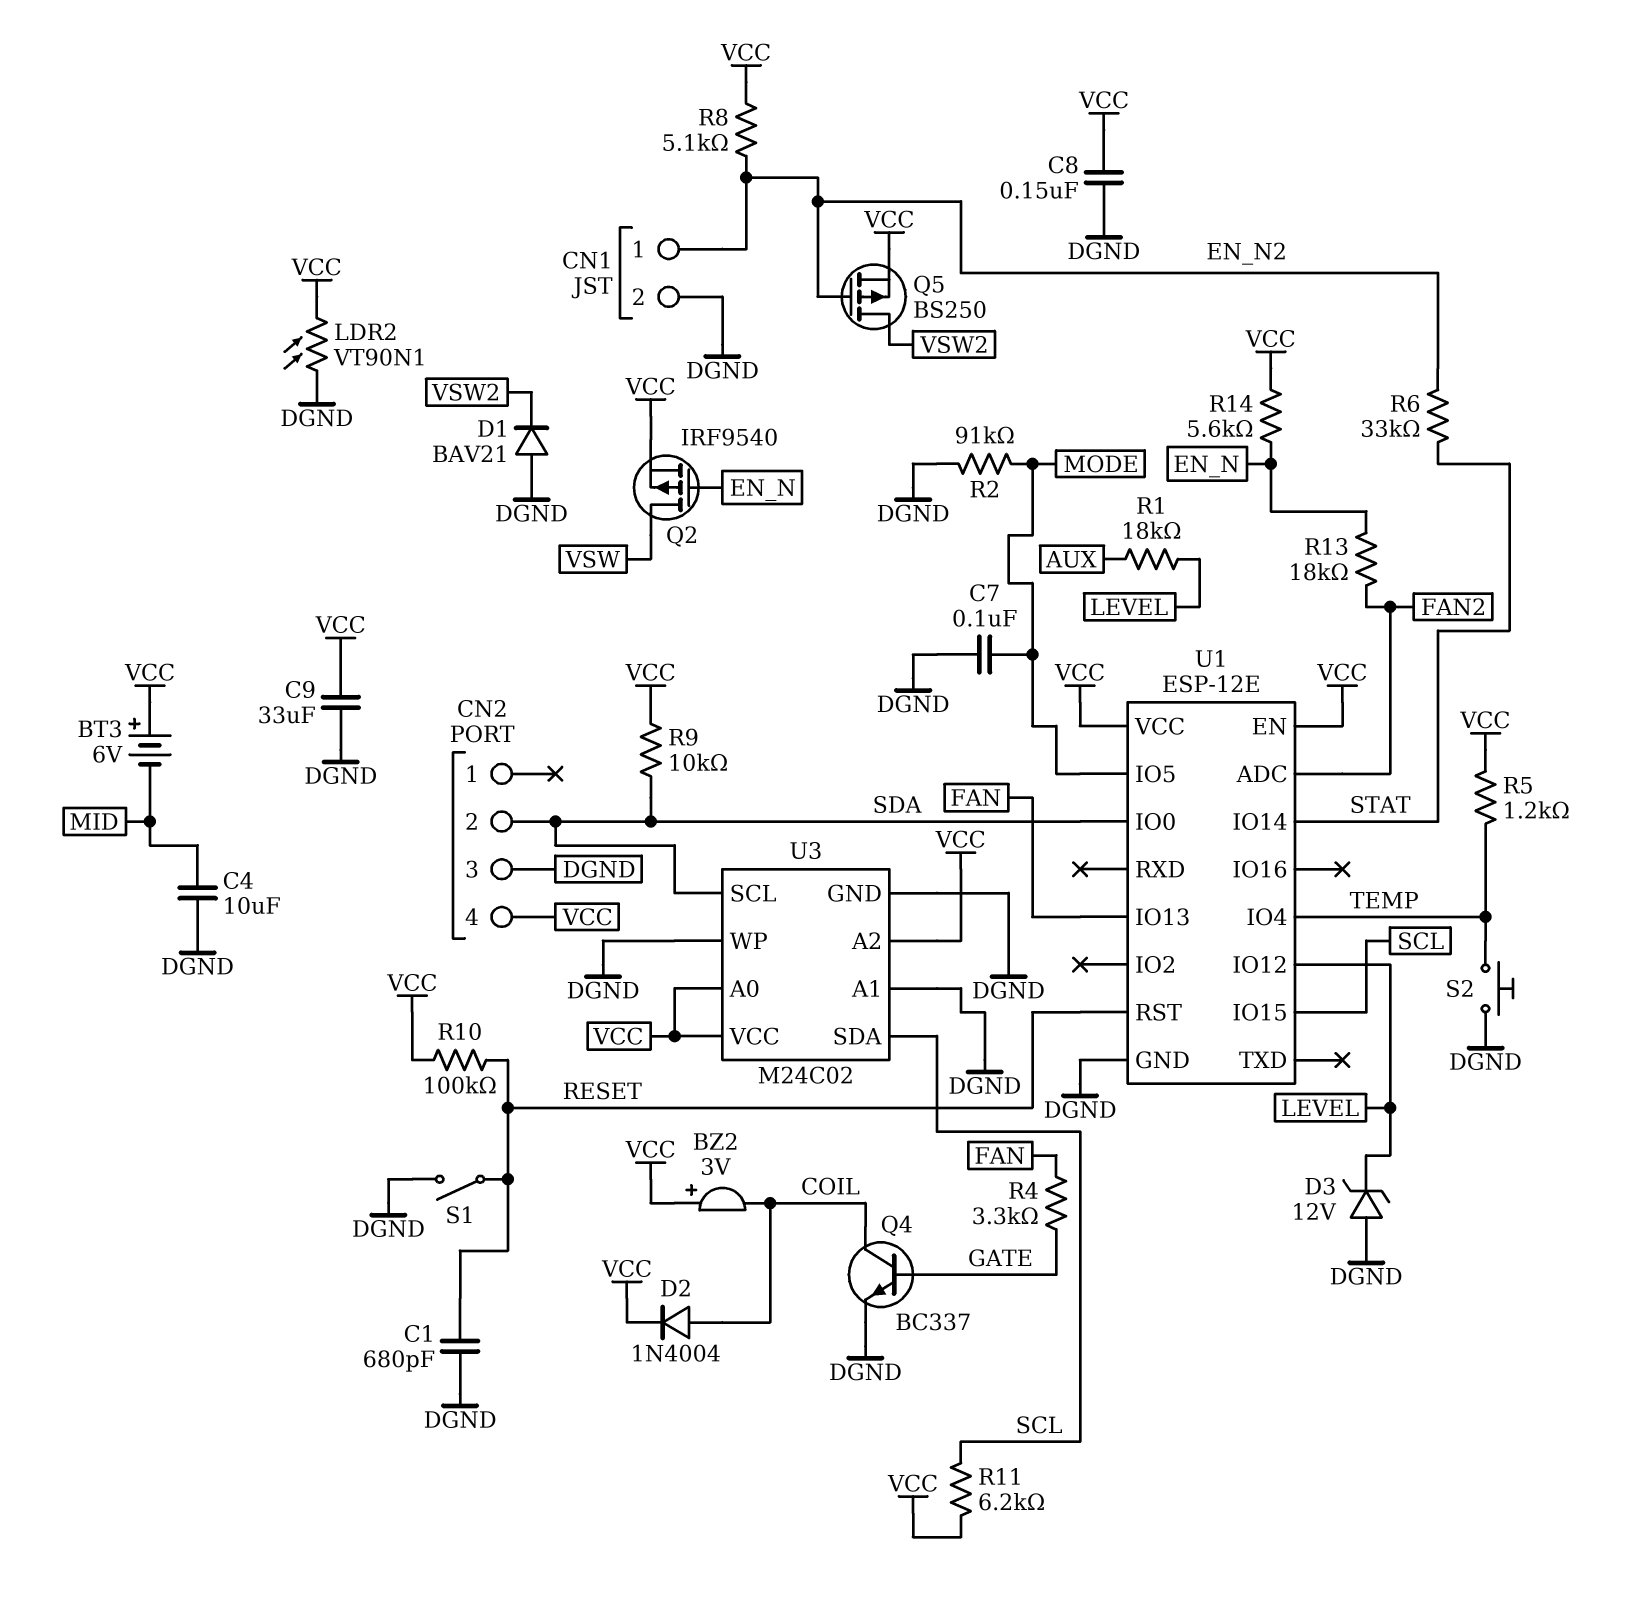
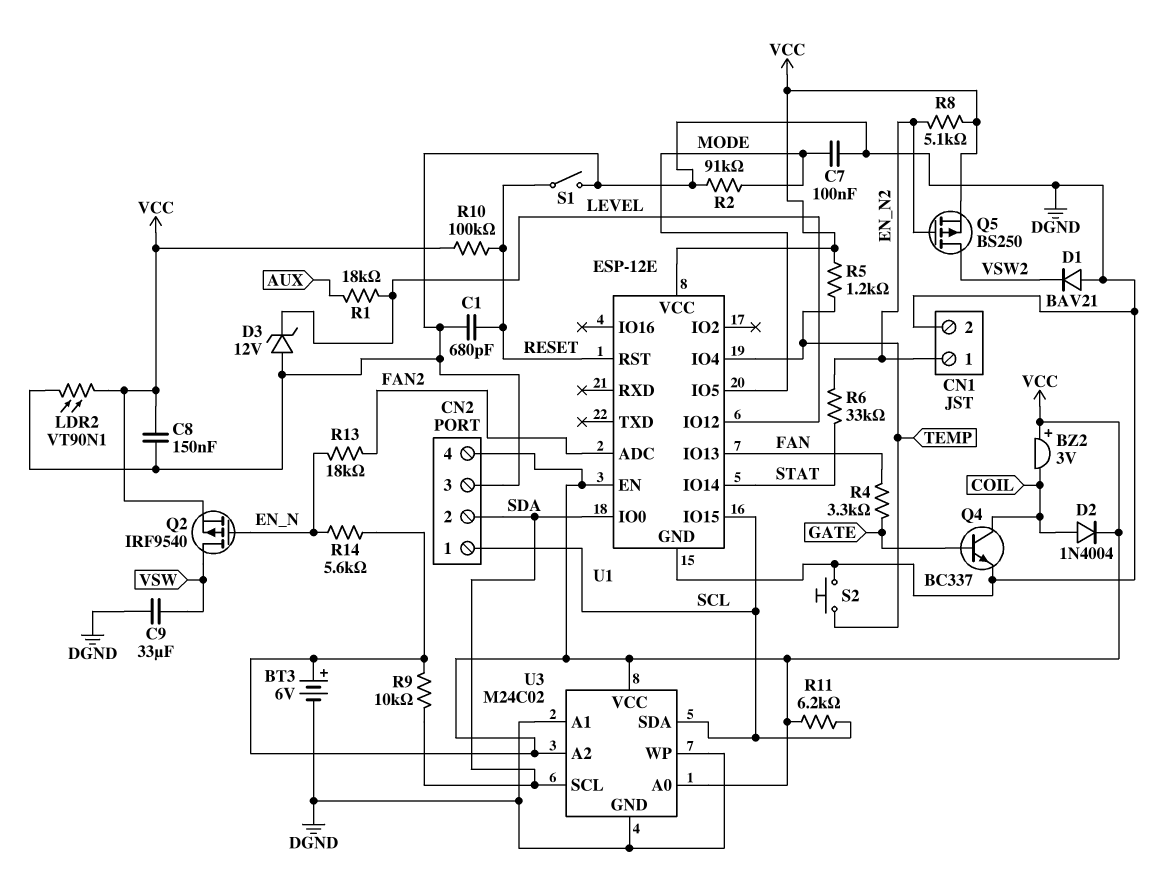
BT3: 6V (plus VCC, minus MID) -> 6V (plus VCC, minus DGND)
C4: 10uF (DGND, MID) -> none
C9: 33uF (DGND, VCC) -> 33uF (DGND, VSW)
CN2 pin 1: none -> SCL

